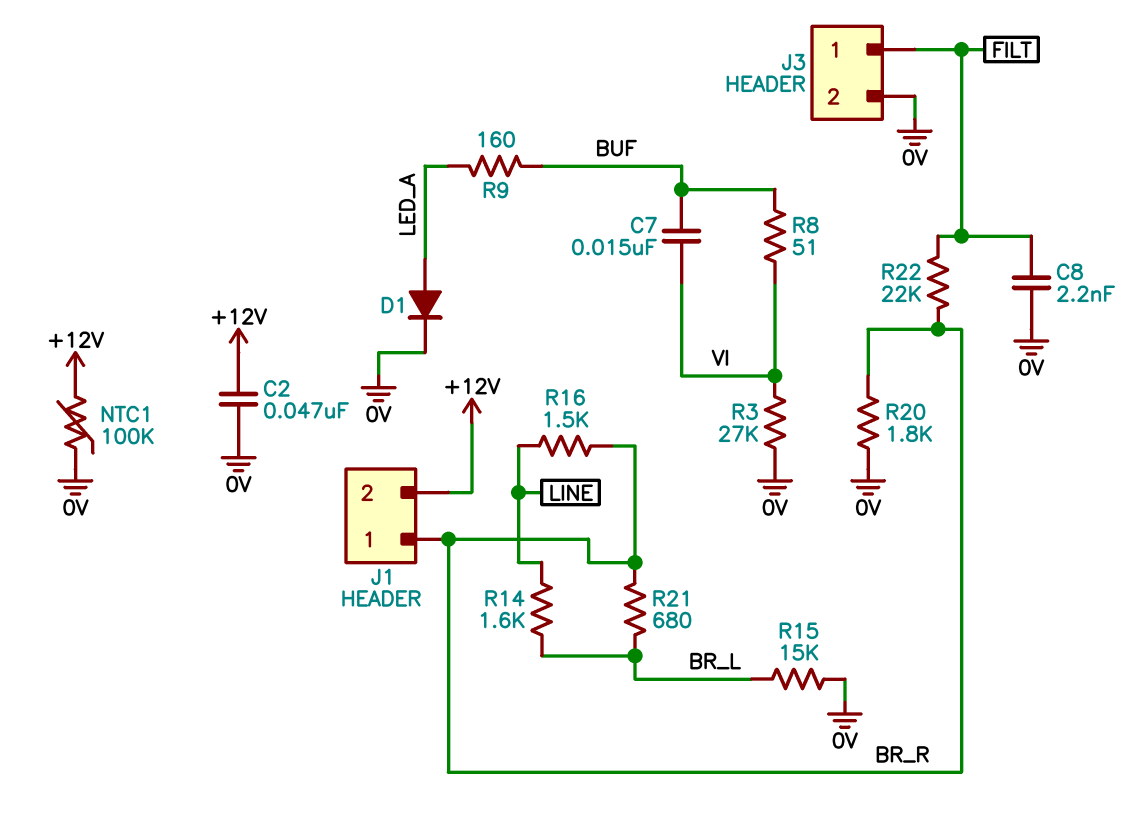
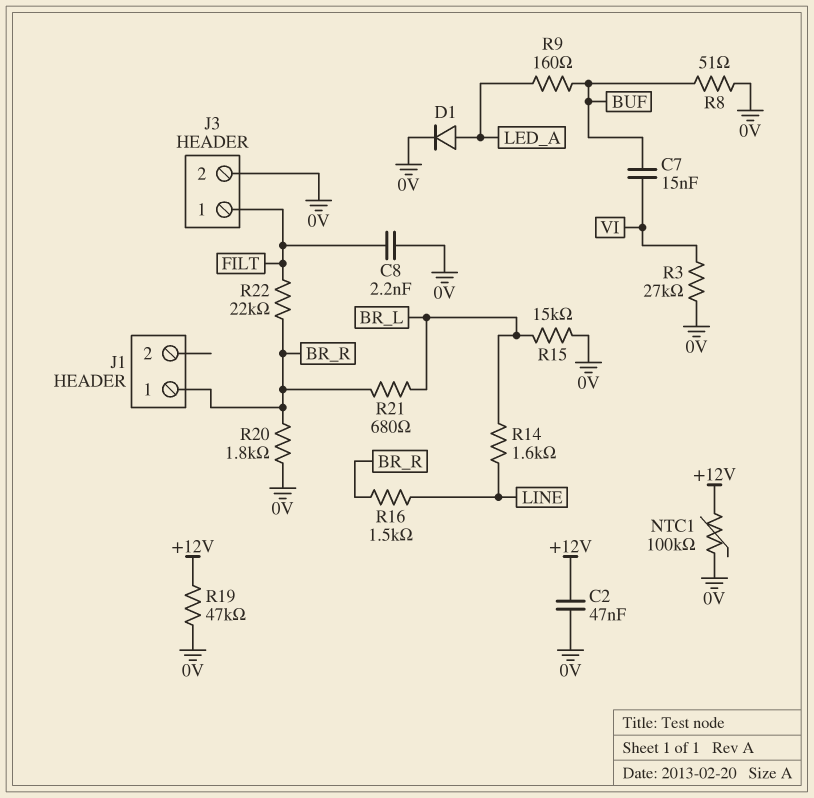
J1 pin 2: +12V -> none
R8: 51 (BUF, VI) -> 51 (0V, BUF)
R19: none -> 47k (+12V, 0V)

